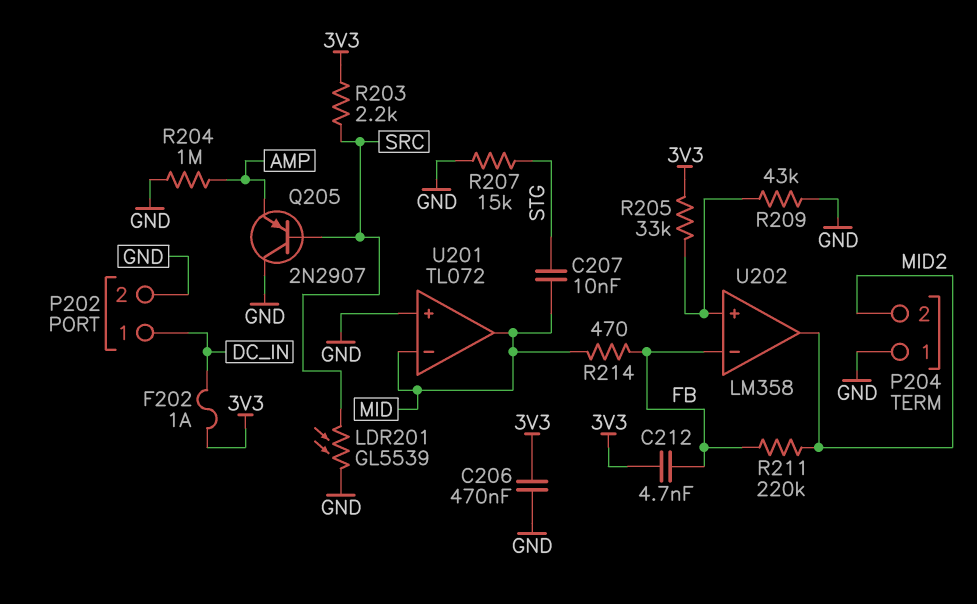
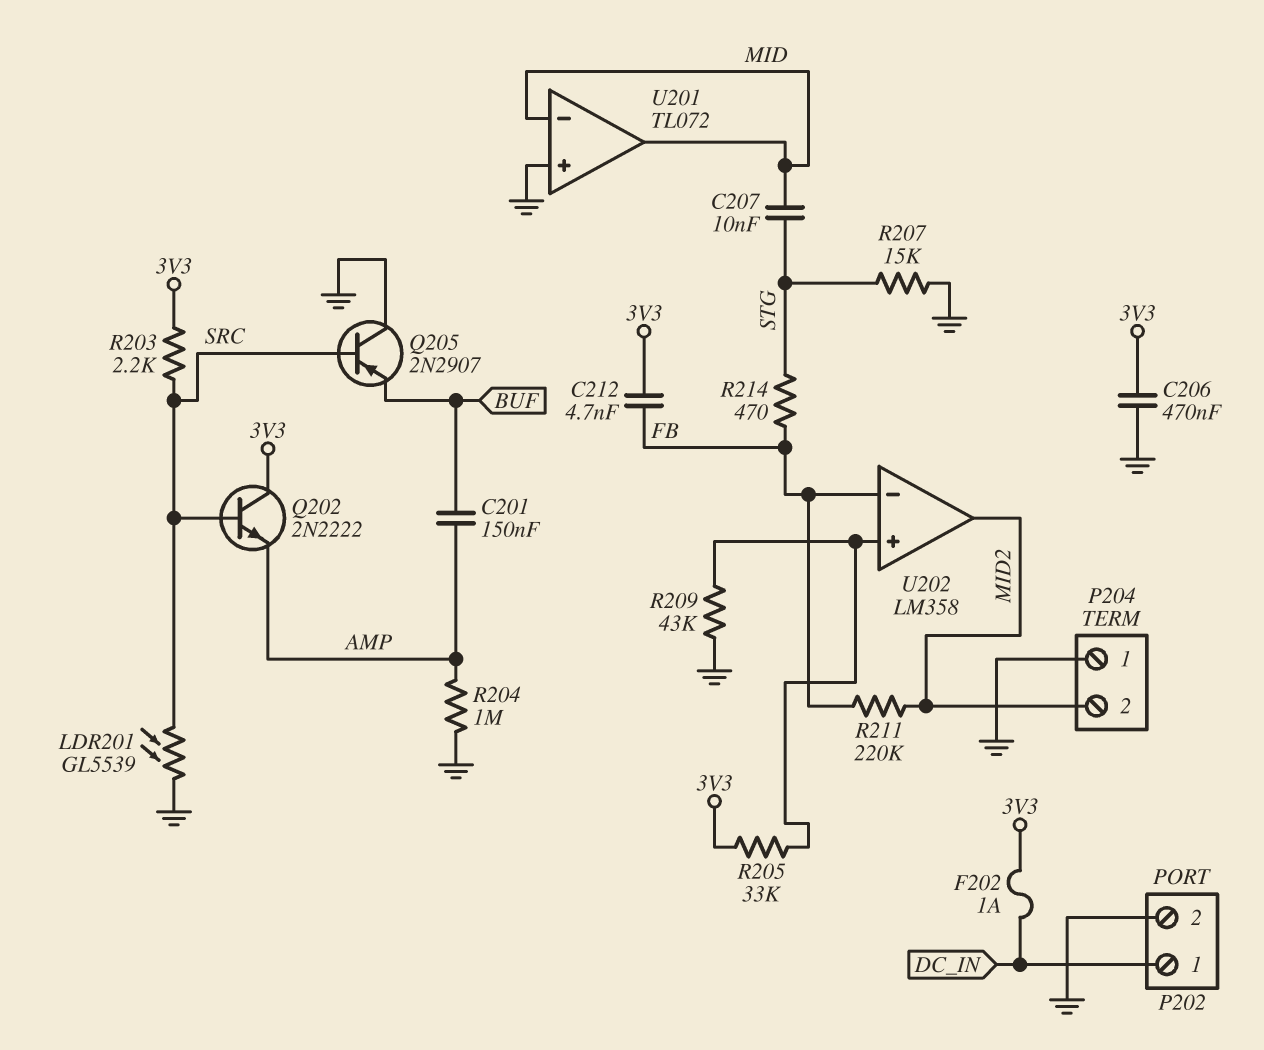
C201: none -> 150nF (AMP, BUF)
Q202: none -> NPN 2N2222 (B SRC, C 3V3, E AMP)
Q205: PNP 2N2907 (B SRC, C GND, E AMP) -> PNP 2N2907 (B SRC, C GND, E BUF)
R214: 470 (FB, MID) -> 470 (FB, STG)

